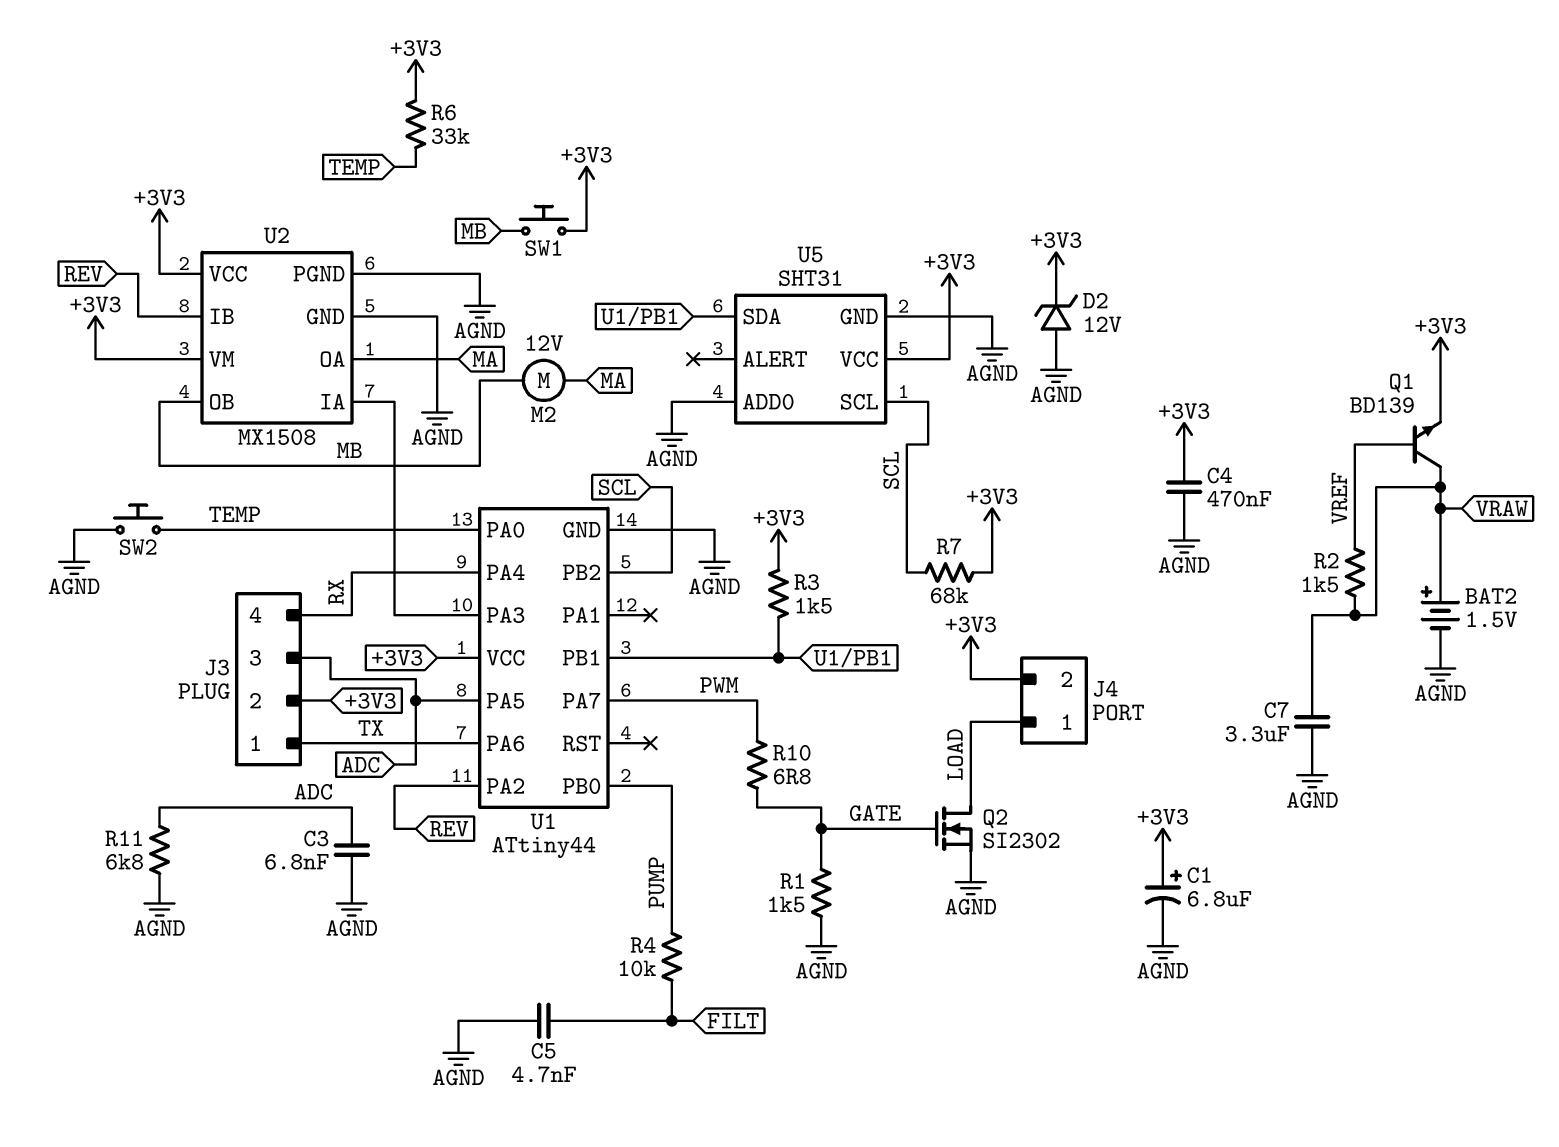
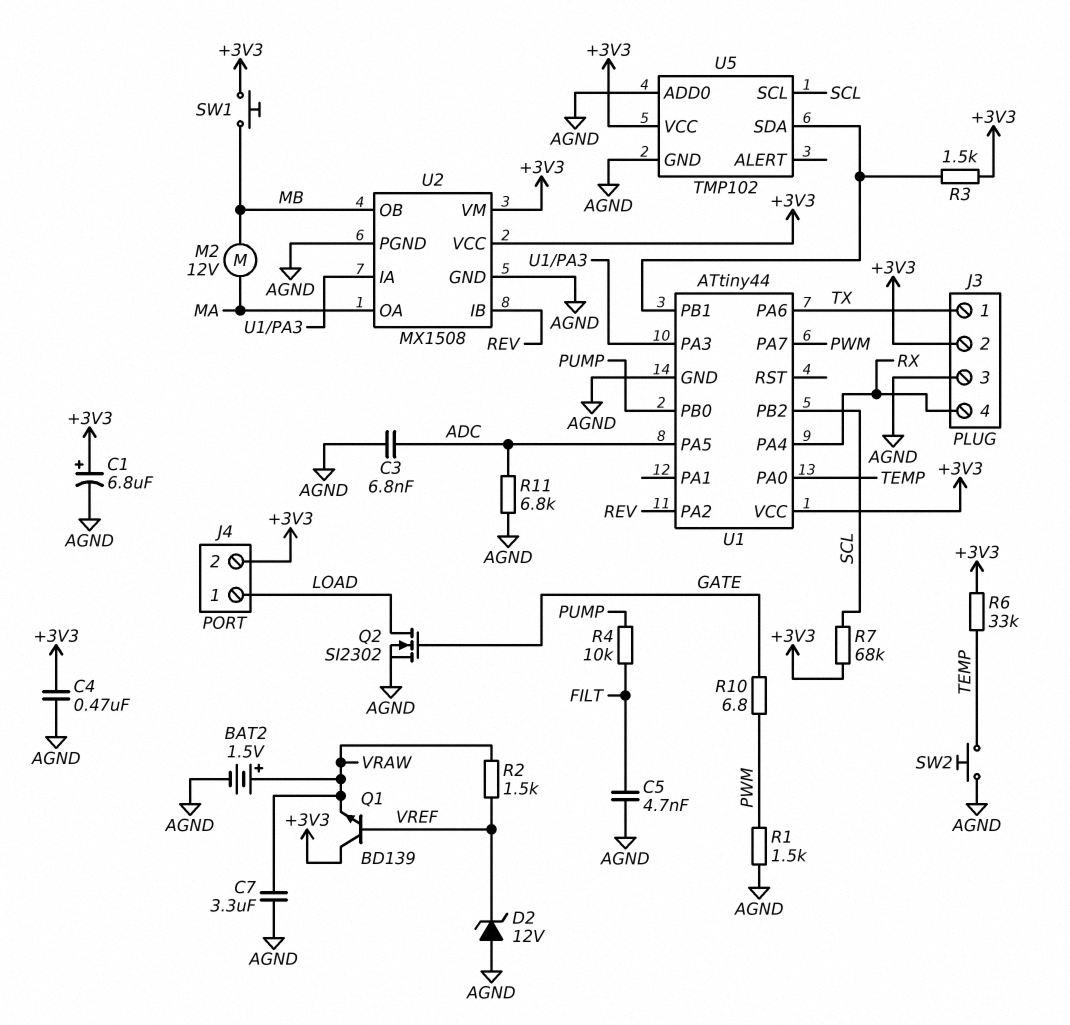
D2: zener 12V (A AGND, K +3V3) -> zener 12V (A AGND, K VREF)
J3 pin 3: ADC -> AGND
Q1: NPN BD139 (B VREF, C VRAW, E +3V3) -> NPN BD139 (B VREF, C +3V3, E VRAW)
R1: 1.5k (AGND, GATE) -> 1.5k (AGND, PWM)
U5: SHT31 -> TMP102

